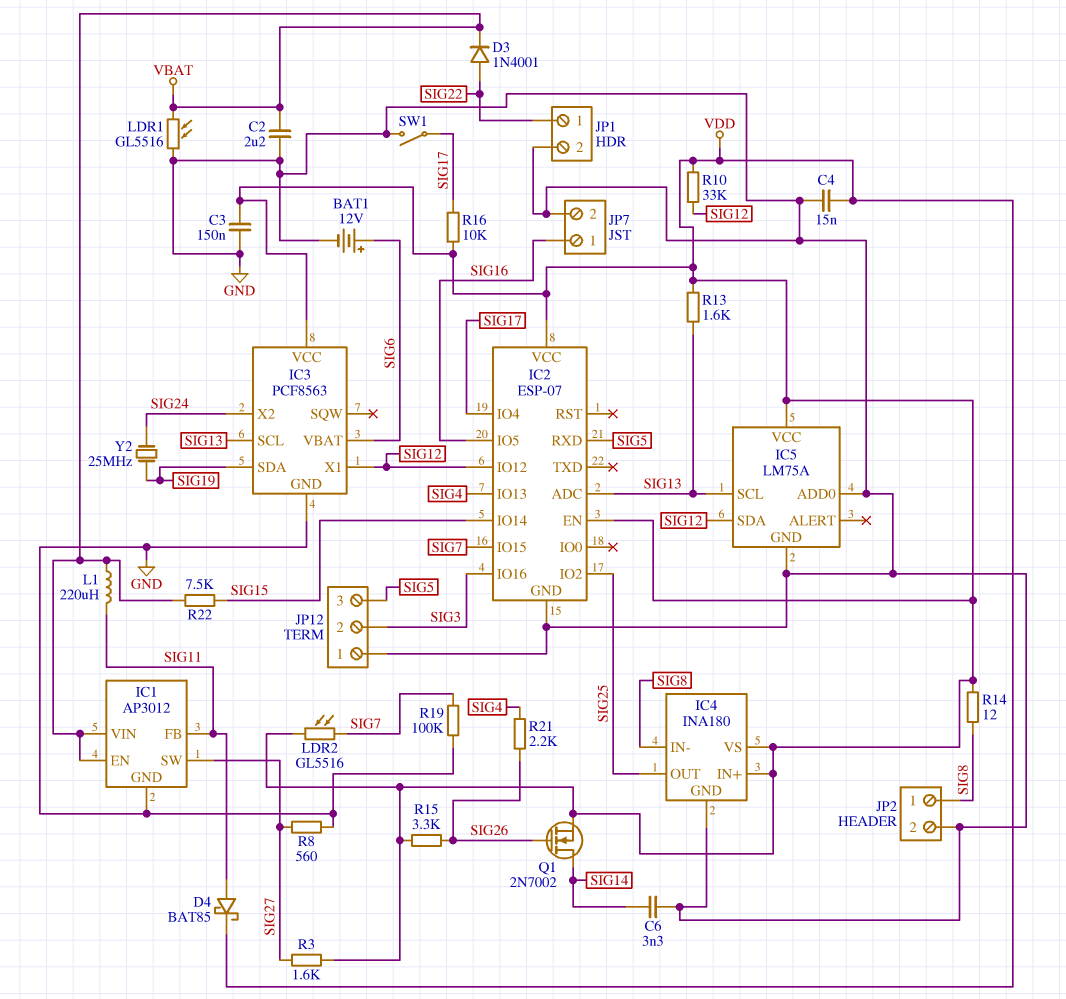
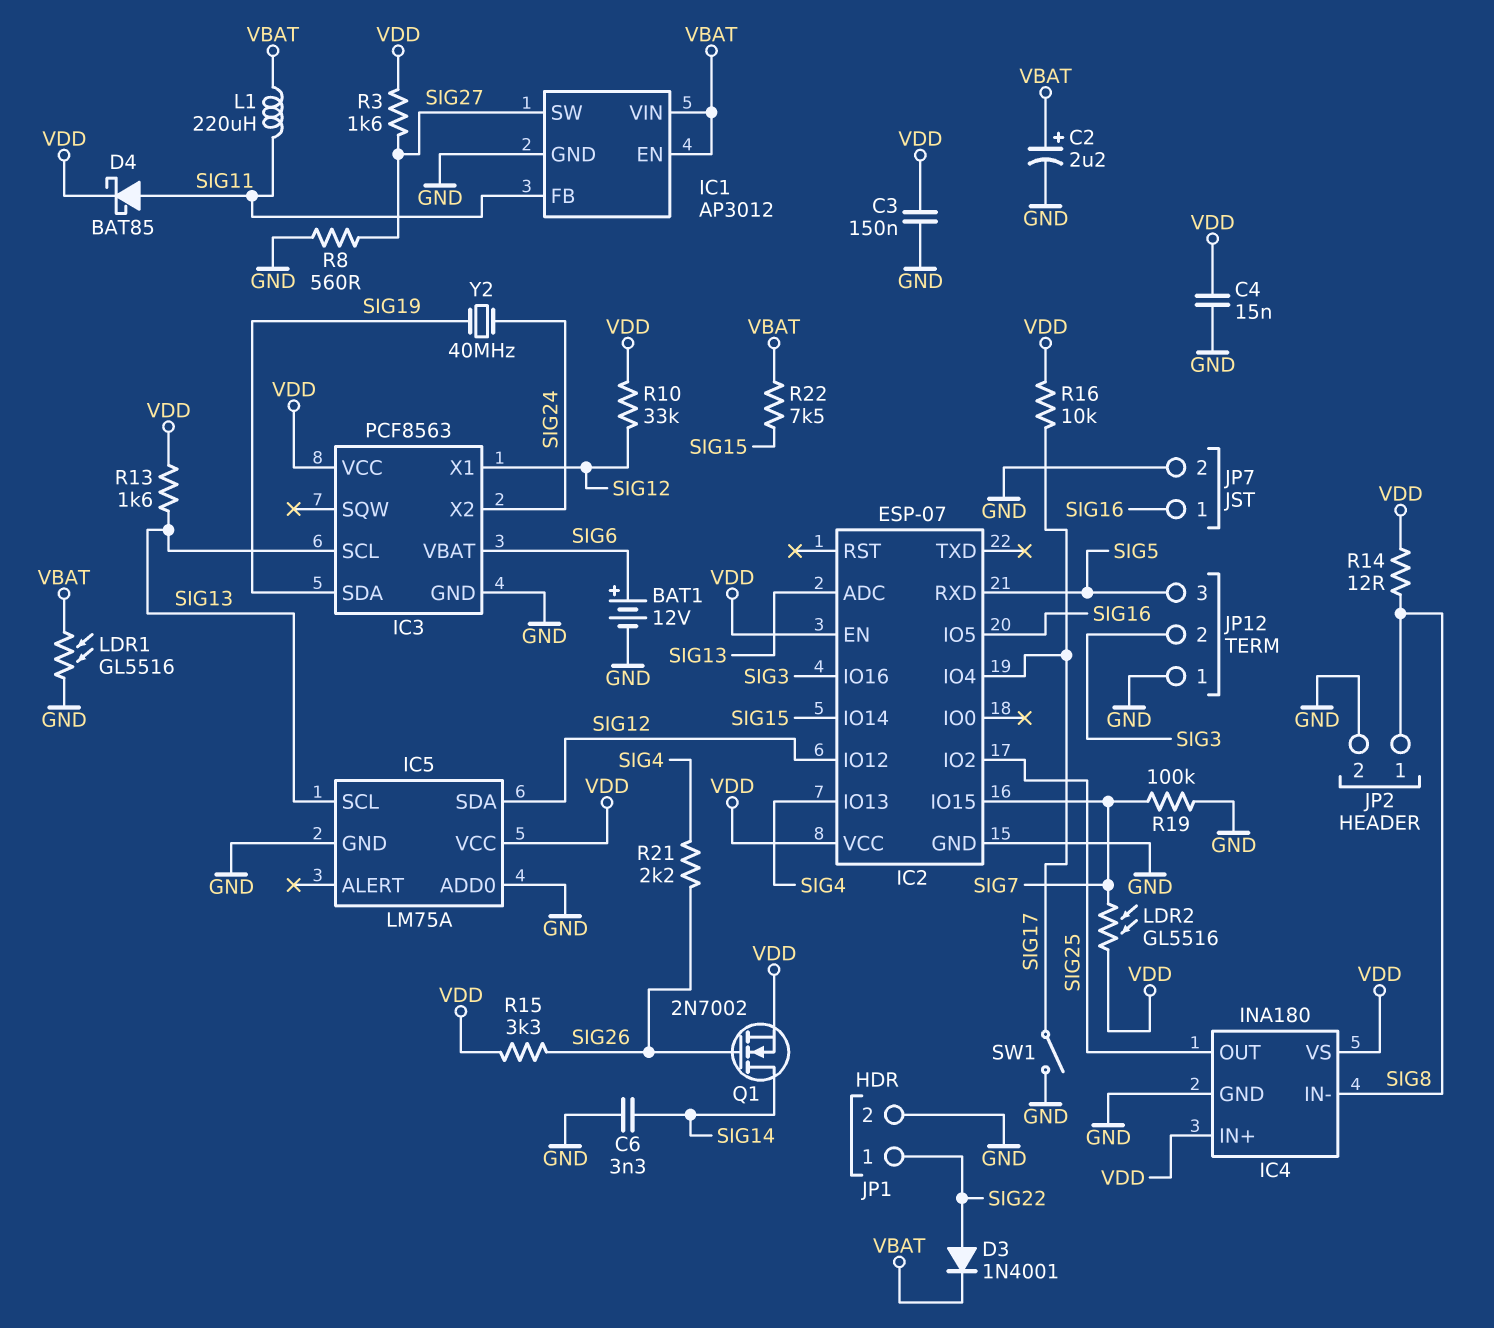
C2: 2.2uF (GND, VBAT) -> 2.2uF (plus VBAT, minus GND)
Y2: 25MHz (SIG19, SIG24) -> 40MHz (SIG19, SIG24)

